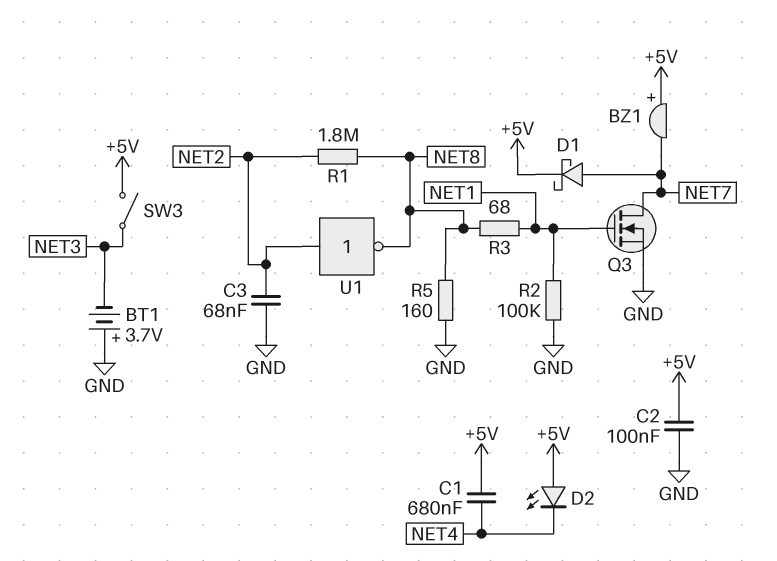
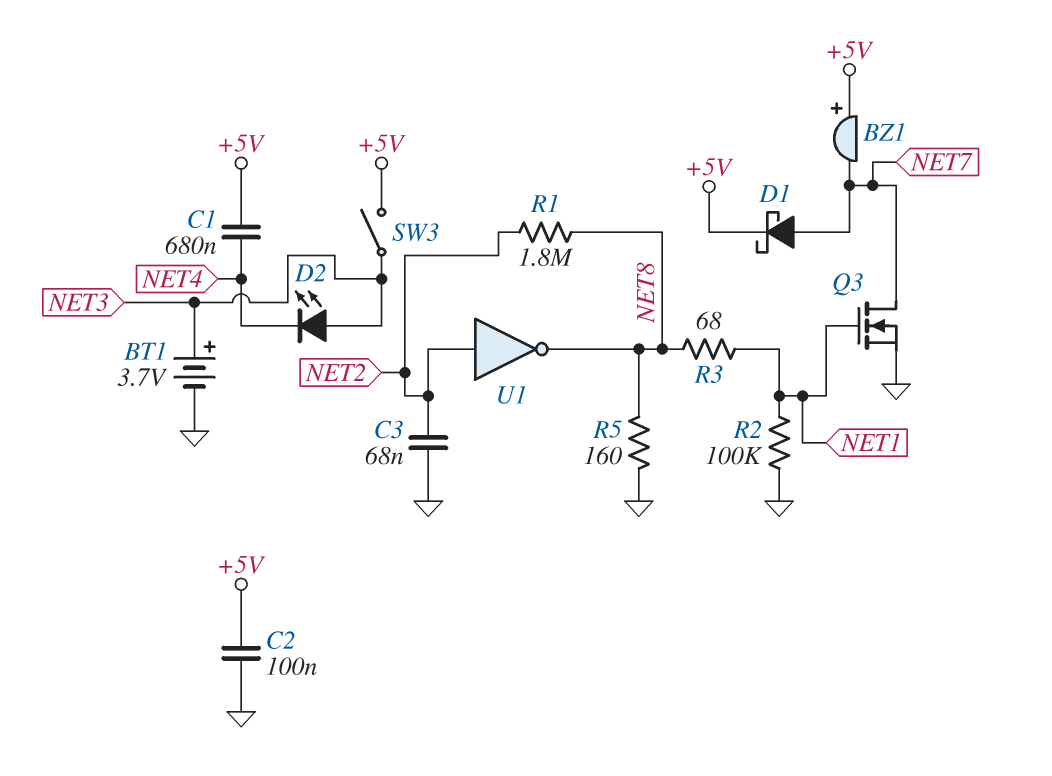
BT1: 3.7V (plus GND, minus NET3) -> 3.7V (plus NET3, minus GND)
D2: LED (A +5V, K NET4) -> LED (A NET3, K NET4)

